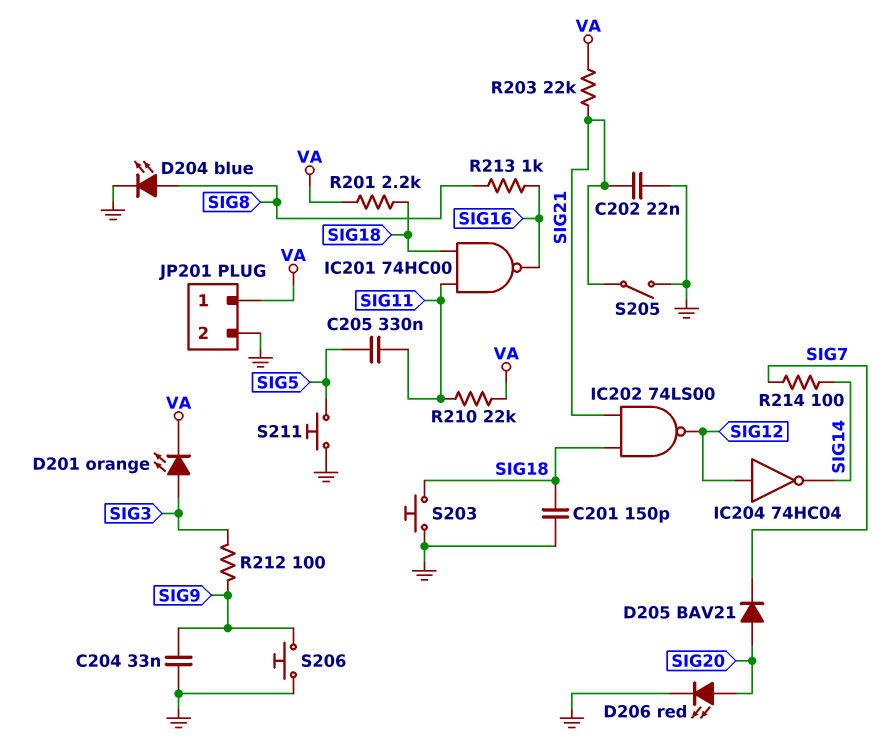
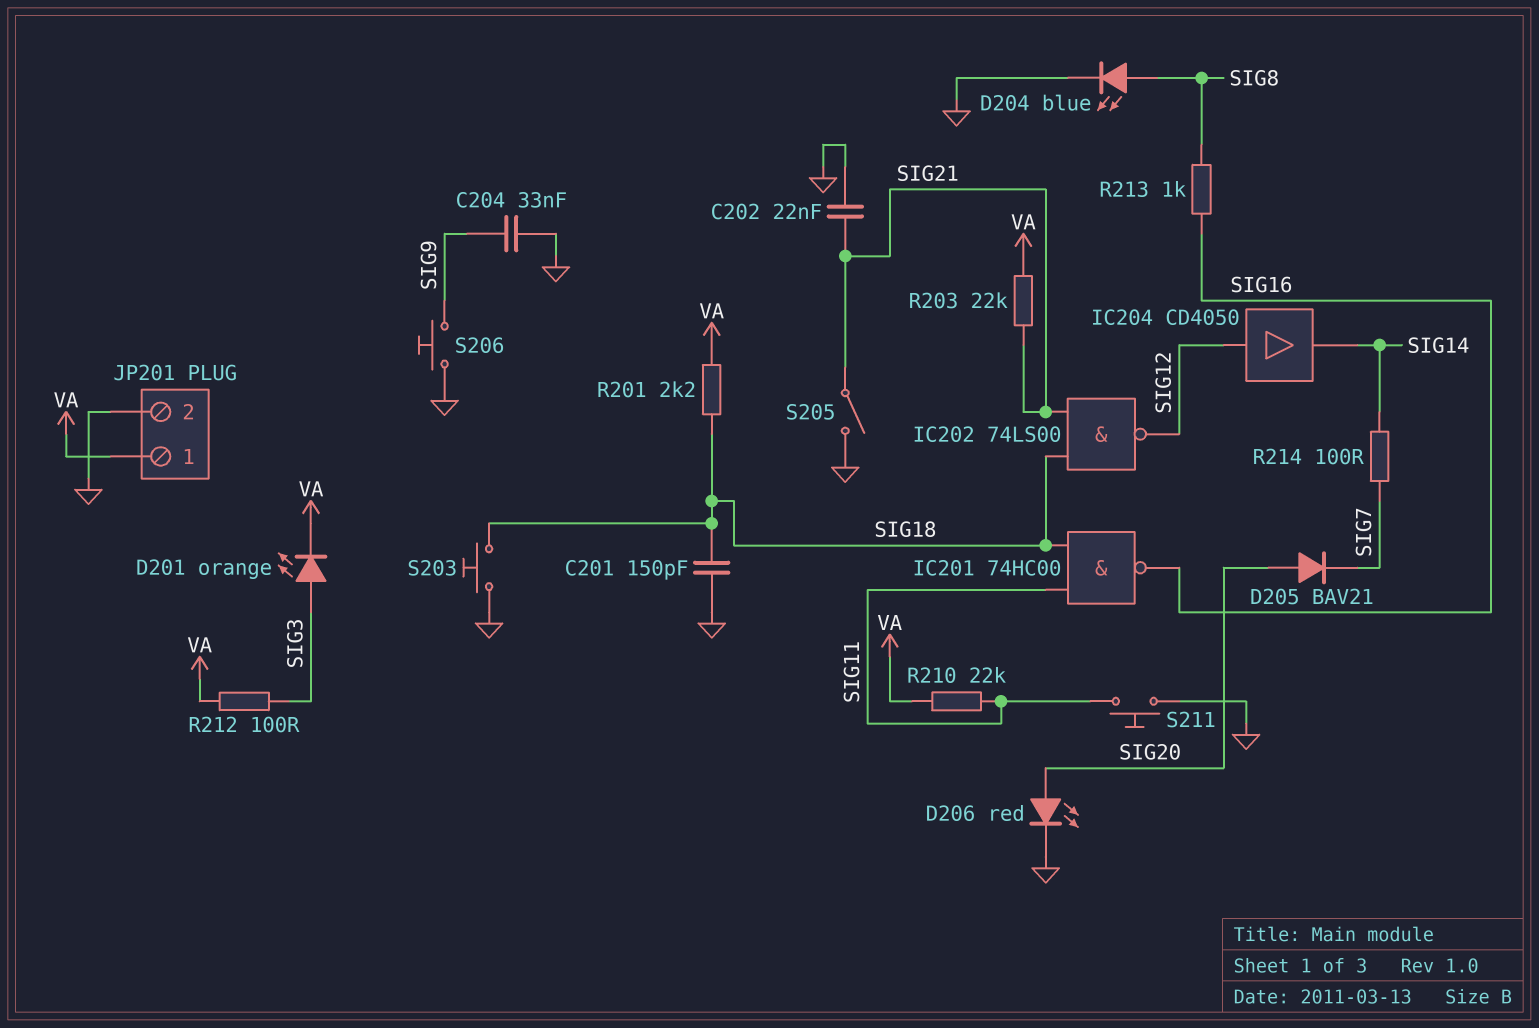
C205: 330nF (SIG5, SIG11) -> none
IC204: NOT 74HC04 (in SIG12, out SIG14) -> buffer CD4050 (in SIG12, out SIG14)
R212: 100 (SIG3, SIG9) -> 100 (SIG3, VA)
S211: button (GND, SIG5) -> button (GND, SIG11)

